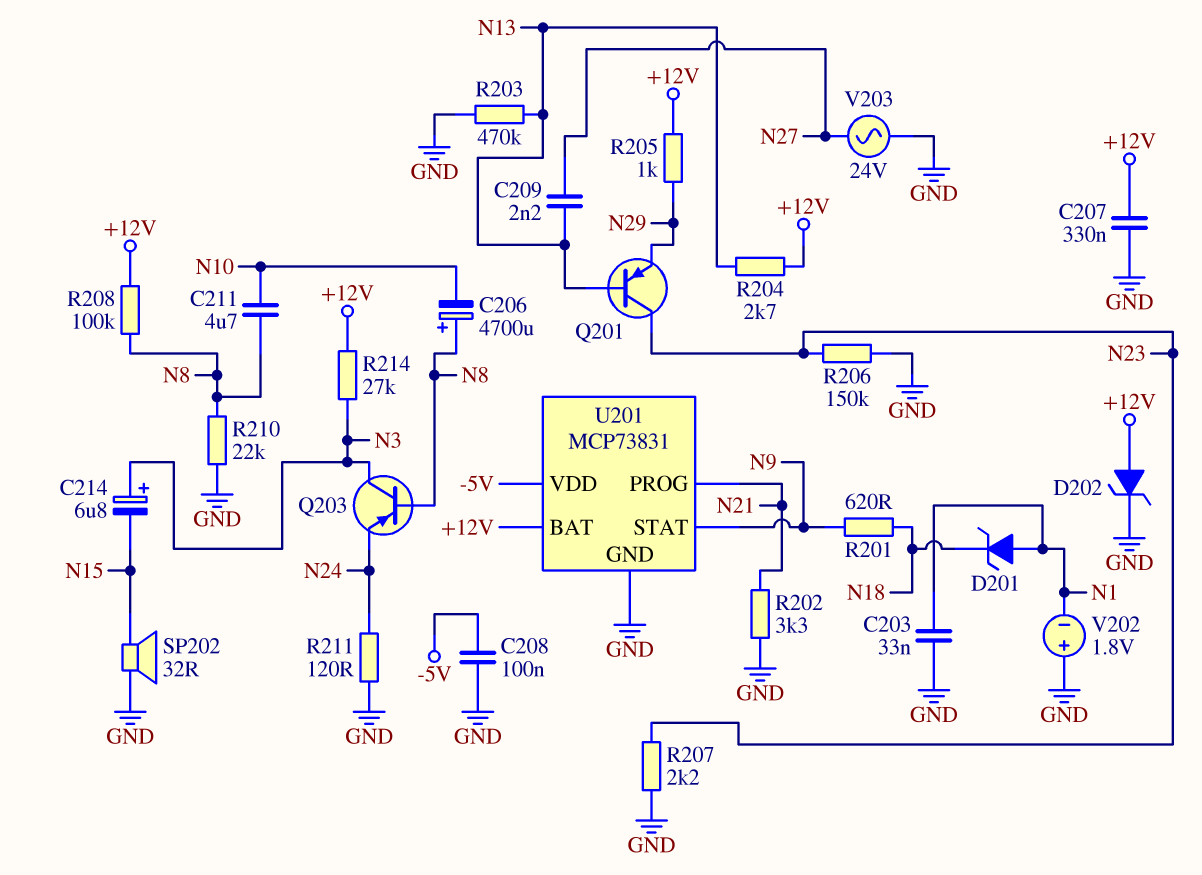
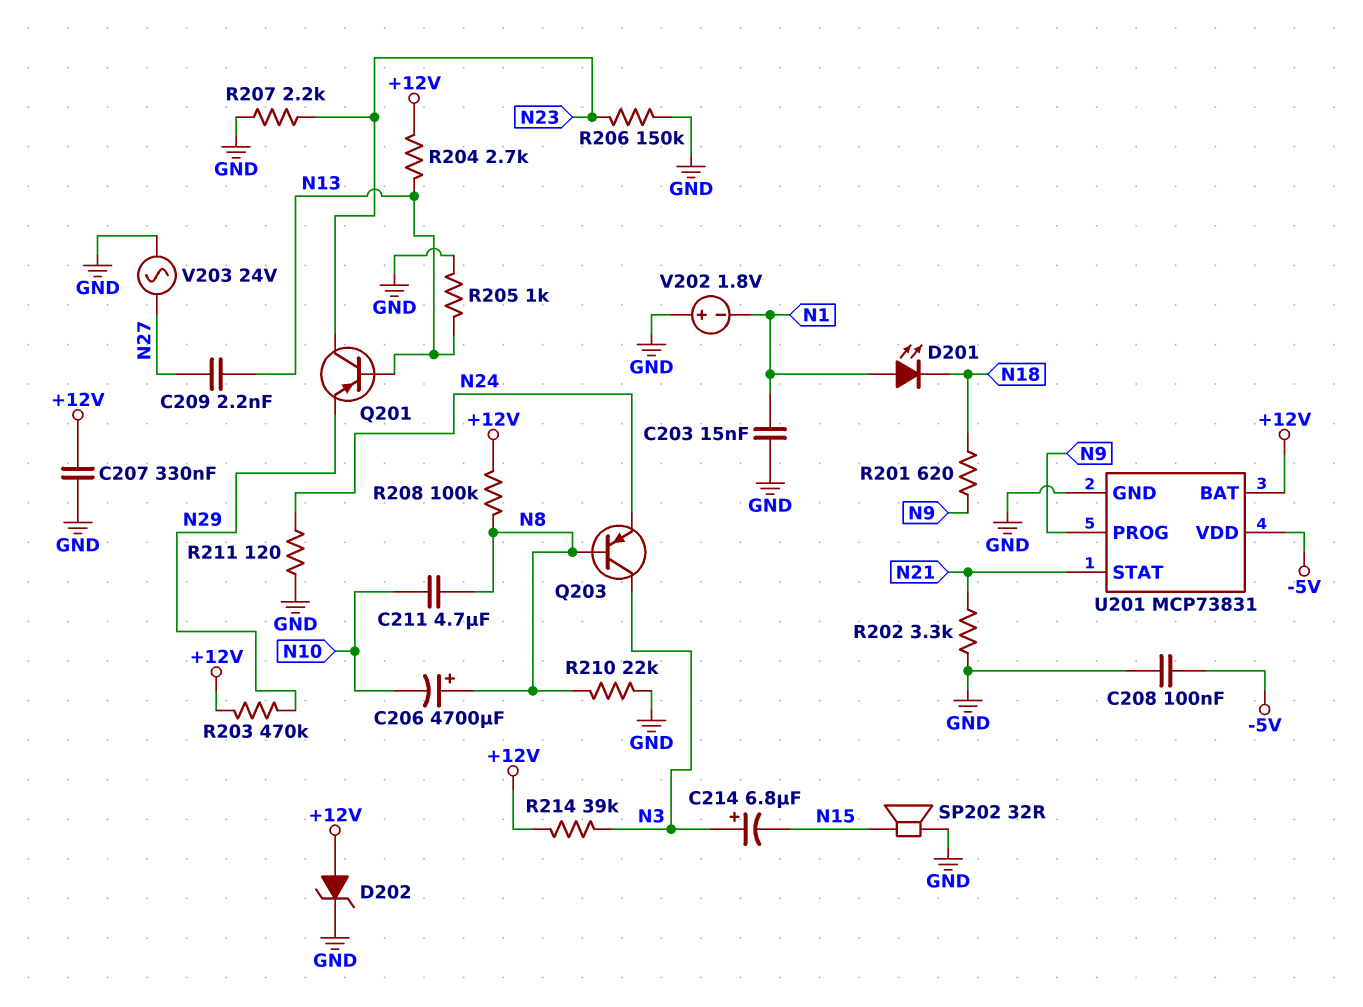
C203: 33nF (GND, N1) -> 15nF (GND, N1)
D201: zener (A N1, K N18) -> LED (A N1, K N18)
R203: 470k (GND, N13) -> 470k (+12V, N29)
R205: 1k (+12V, N29) -> 1k (GND, N13)
R214: 27k (+12V, N3) -> 39k (+12V, N3)
U201 pin PROG: N21 -> N9
U201 pin STAT: N9 -> N21

